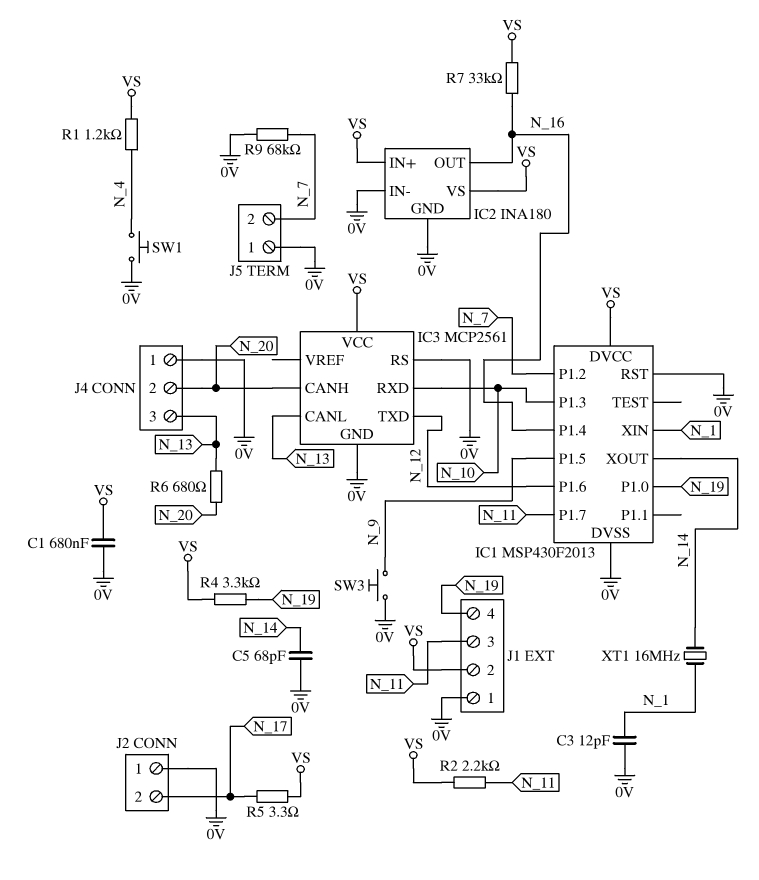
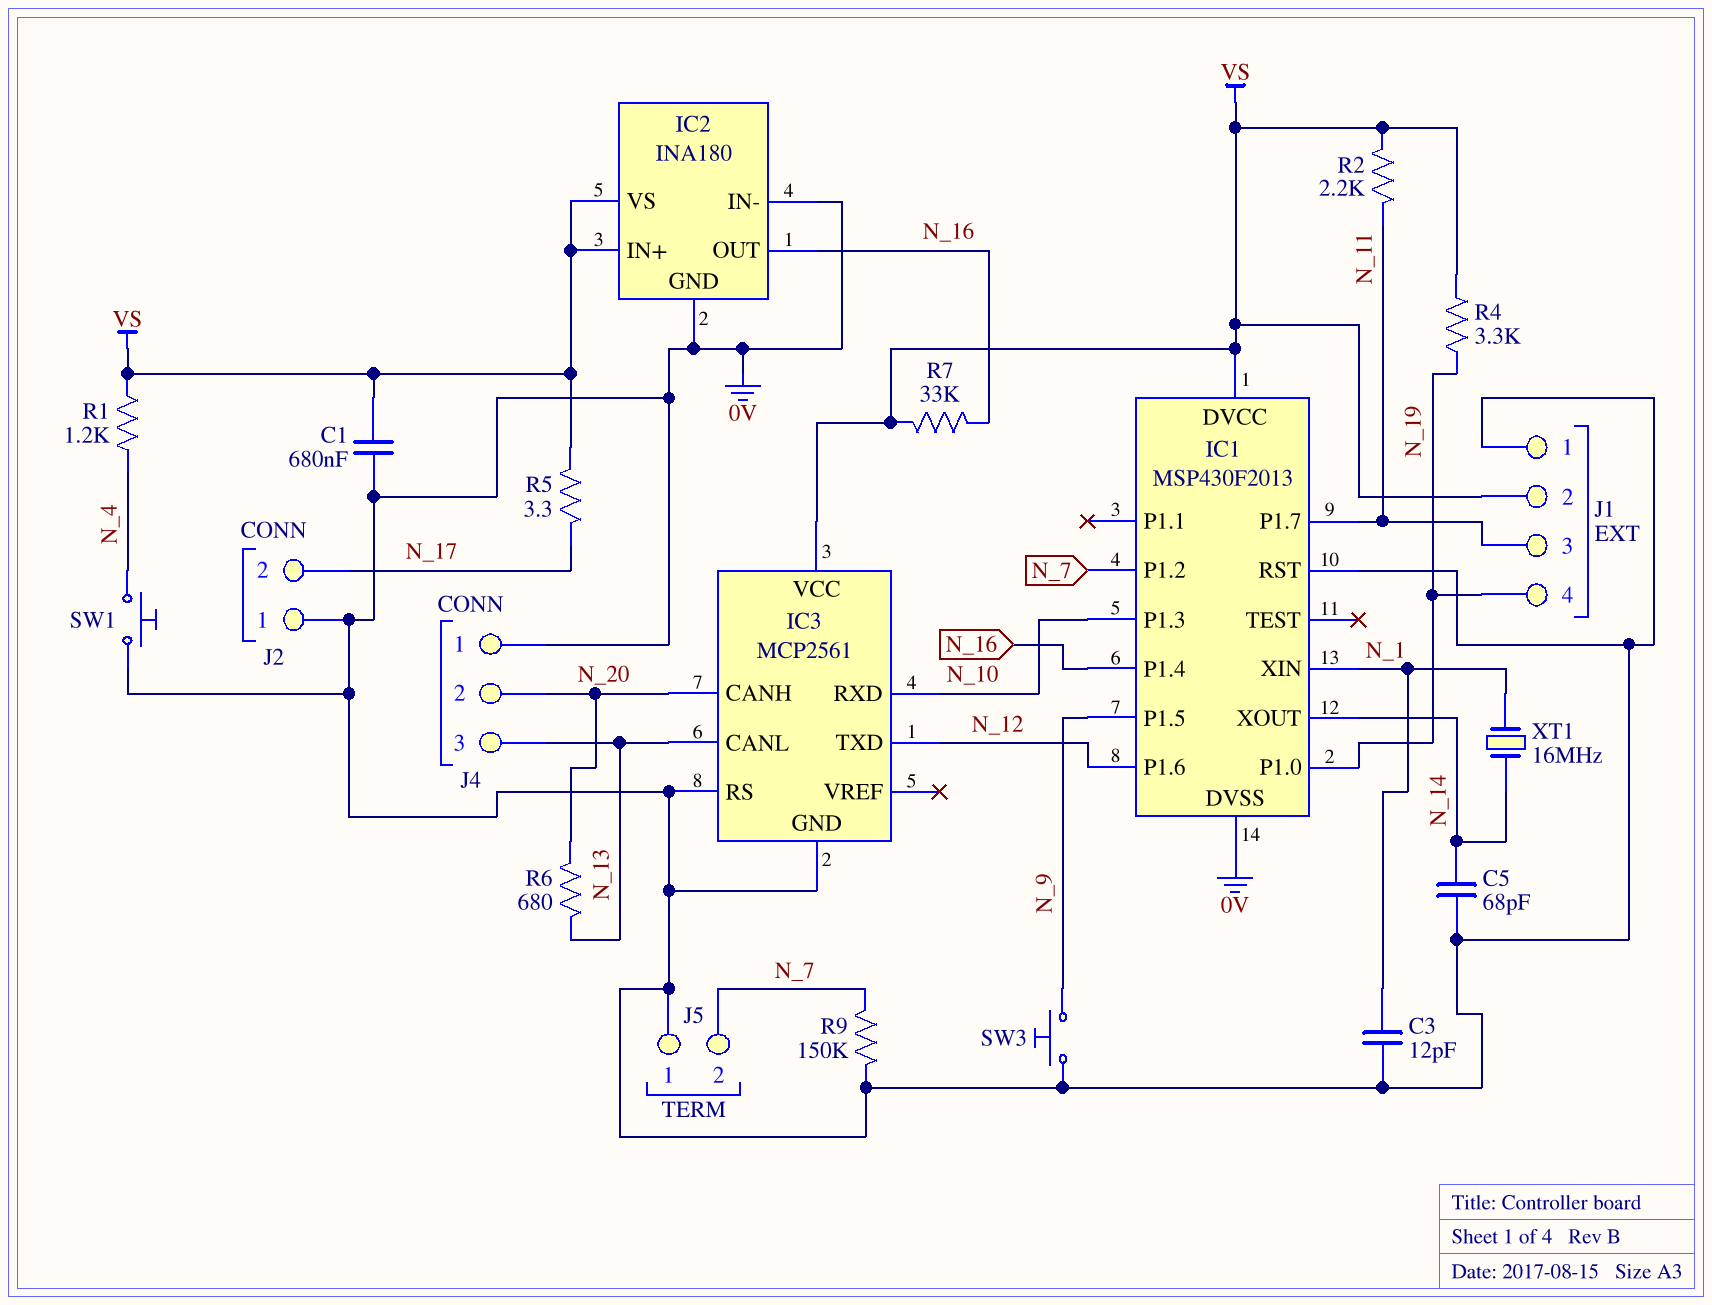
R9: 68k (0V, N_7) -> 150k (0V, N_7)

